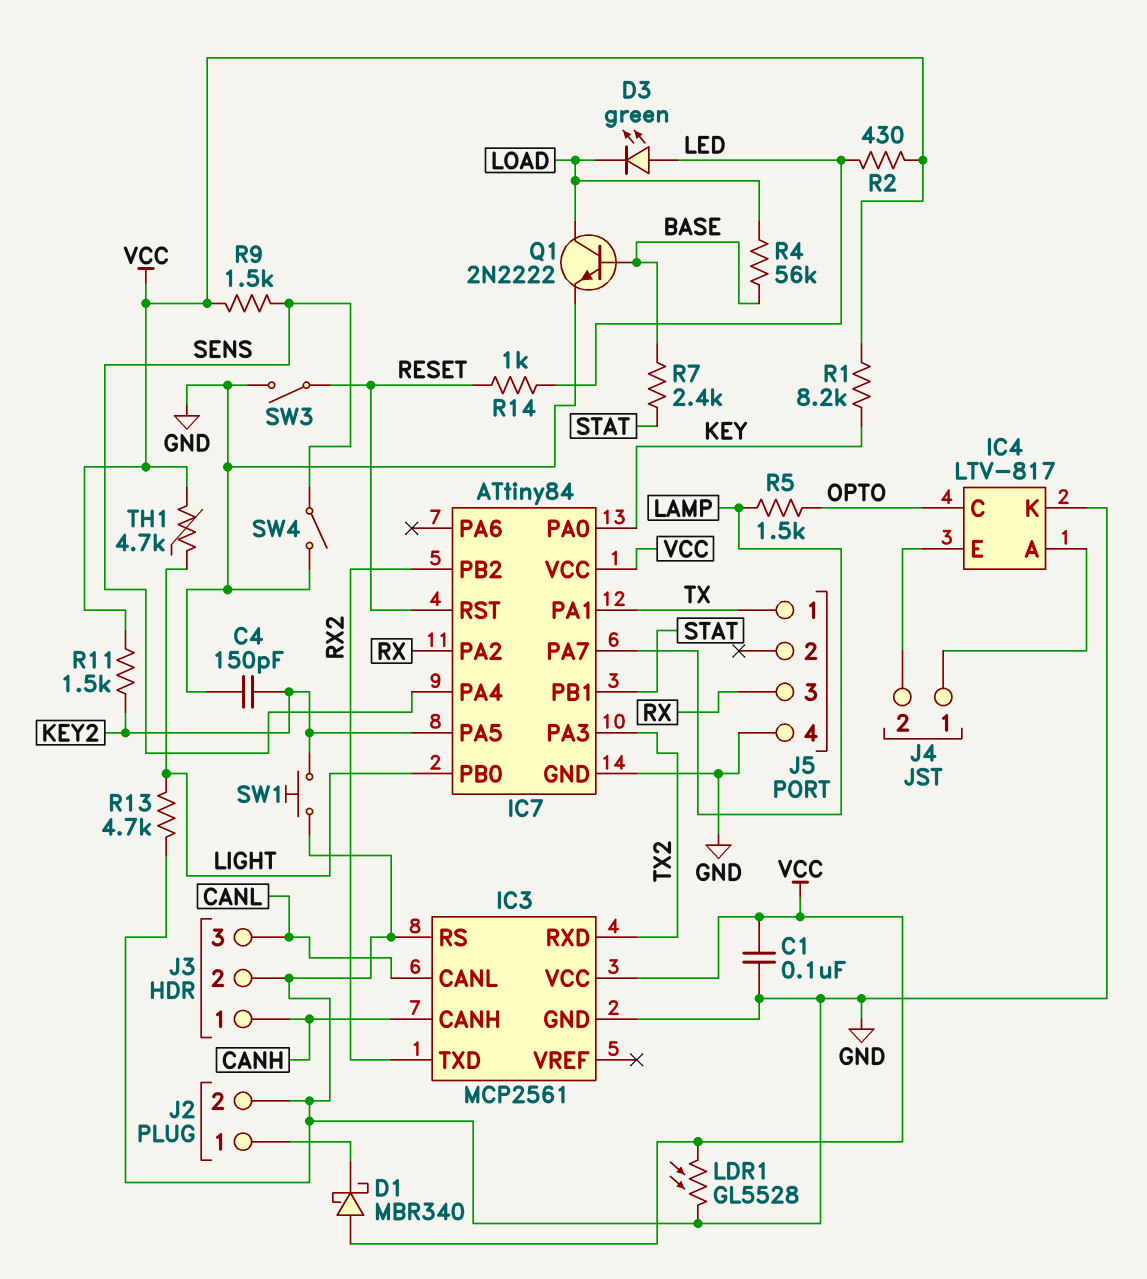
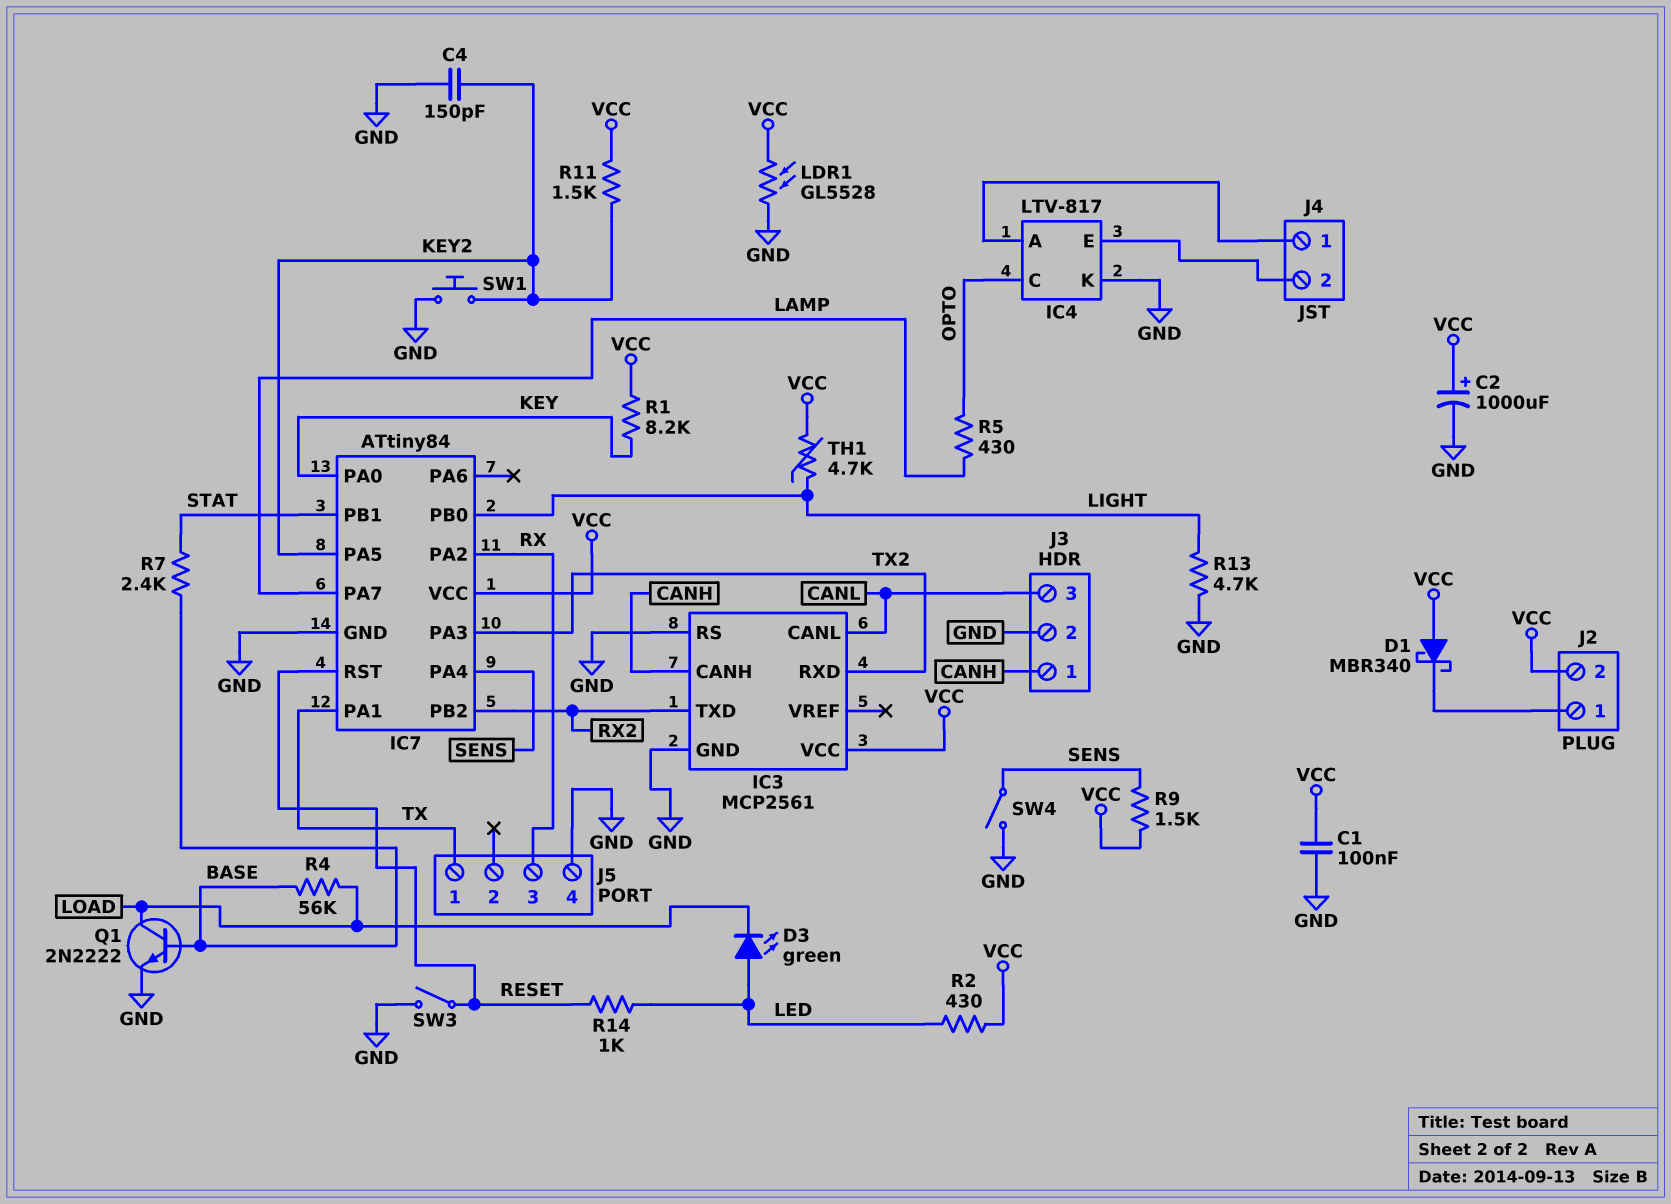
C2: none -> 1000uF (plus VCC, minus GND)
J2 pin 2: GND -> VCC
R5: 1.5k (LAMP, OPTO) -> 430 (LAMP, OPTO)

